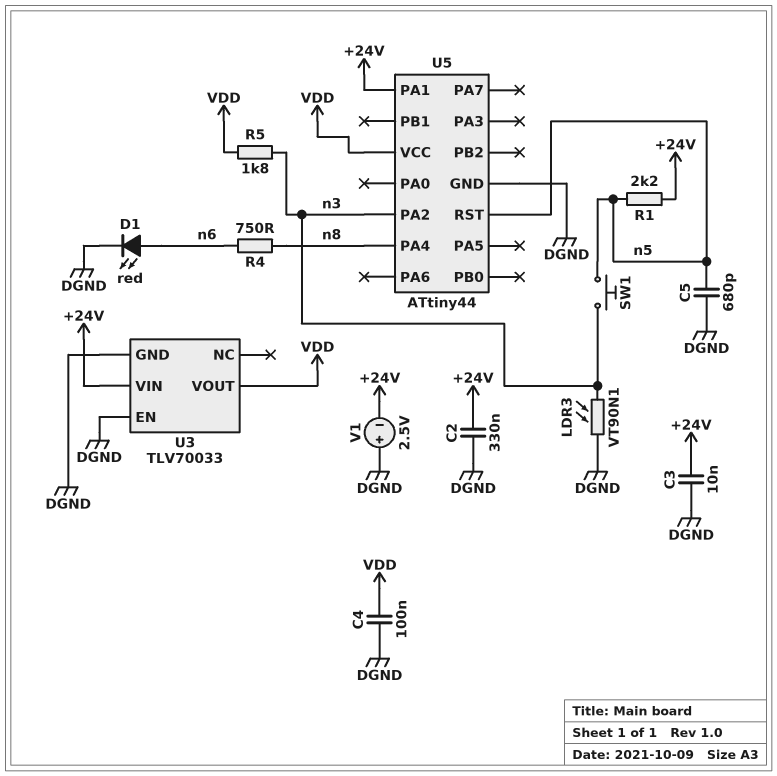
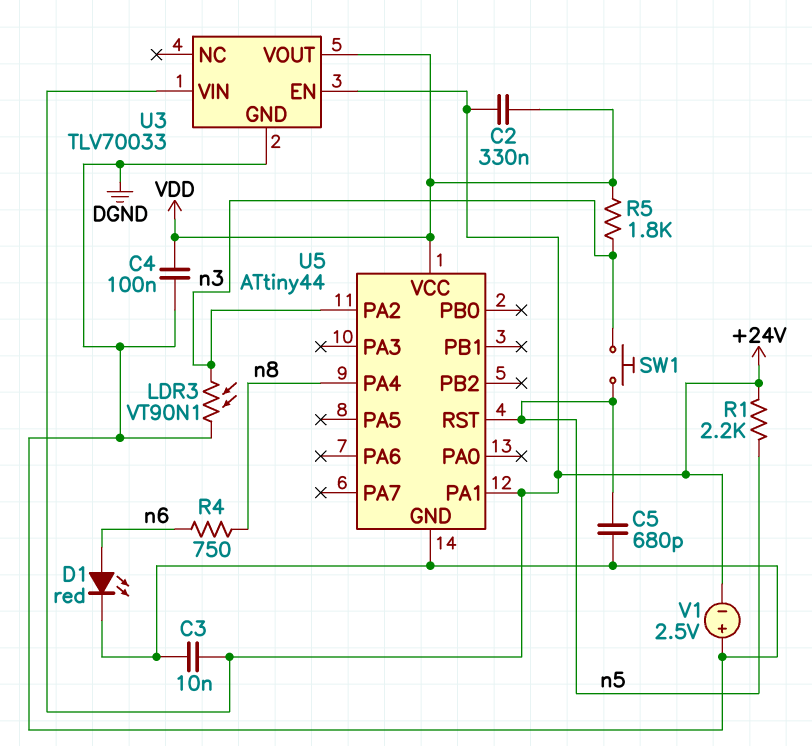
C2: 330nF (+24V, DGND) -> 330nF (+24V, VDD)
U3 pin EN: DGND -> +24V

